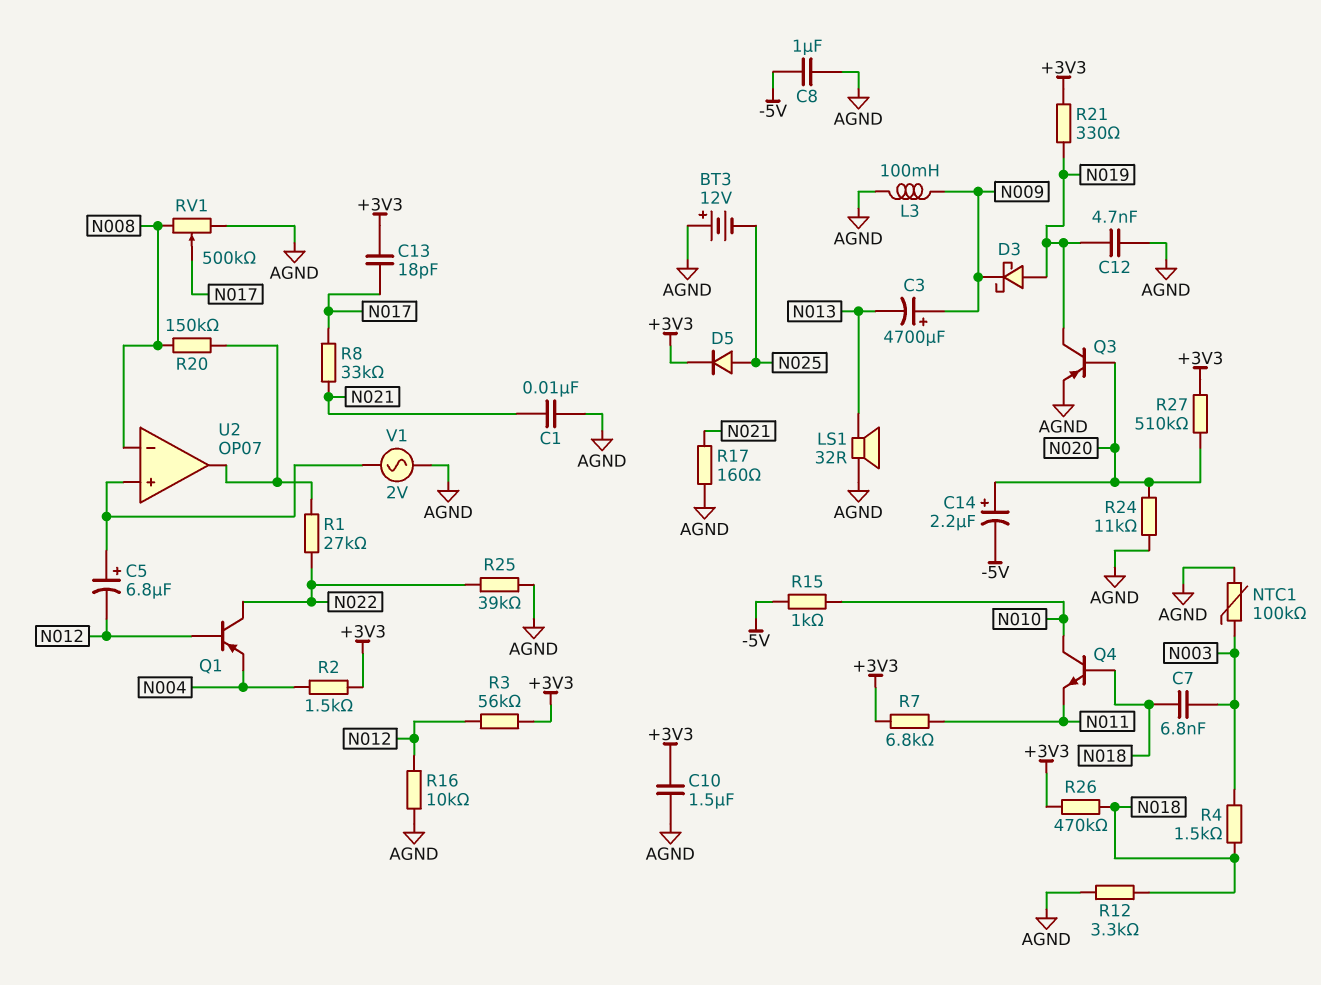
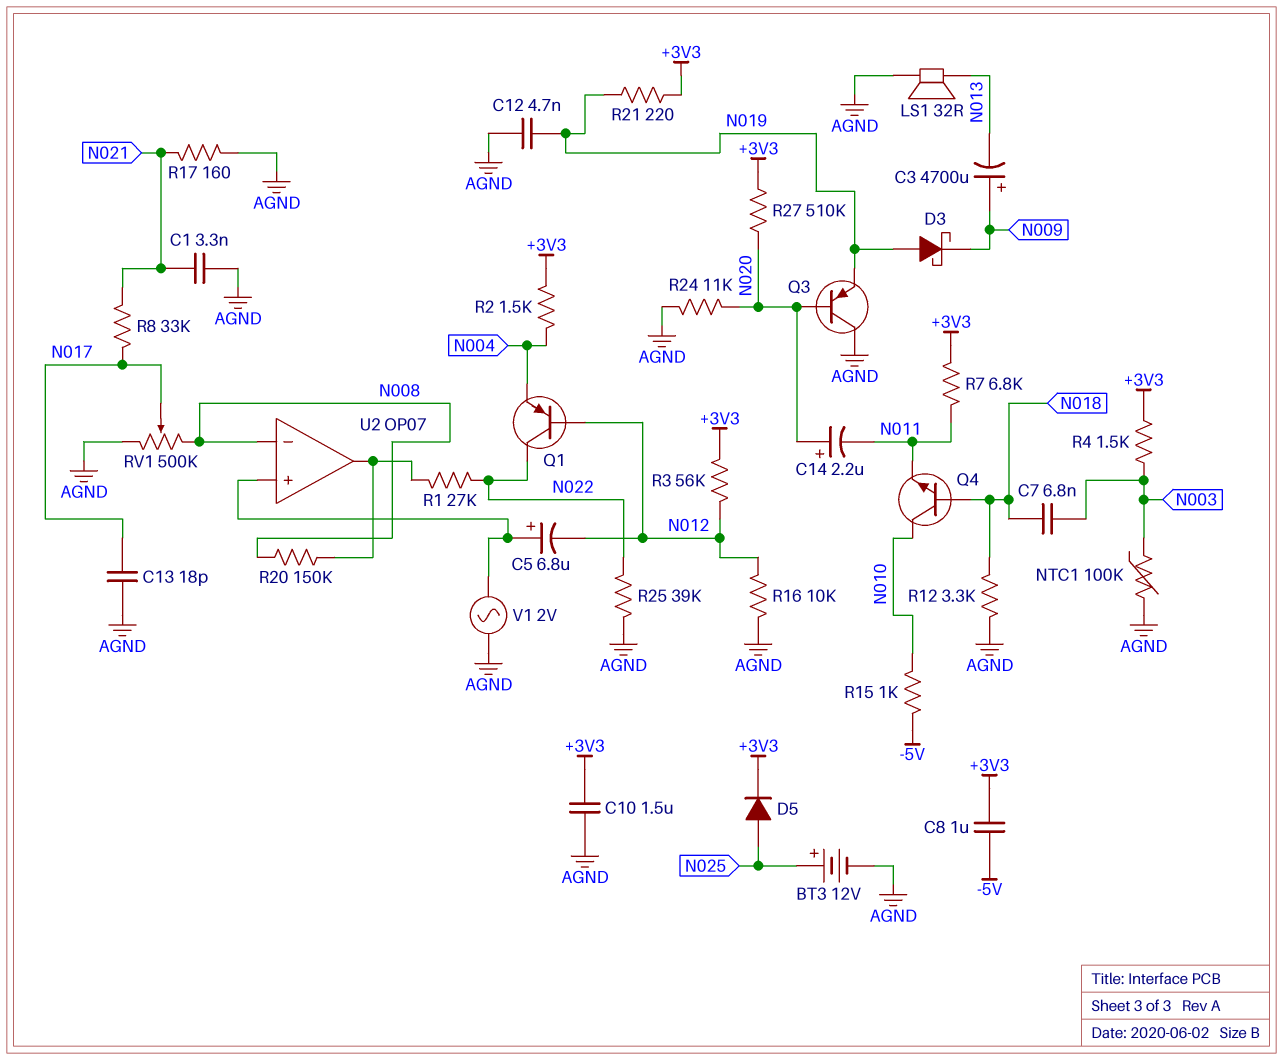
BT3: 12V (plus AGND, minus N025) -> 12V (plus N025, minus AGND)
C1: 10nF (AGND, N021) -> 3.3nF (AGND, N021)
C8: 1uF (-5V, AGND) -> 1uF (+3V3, -5V)
C13: 18pF (+3V3, N017) -> 18pF (AGND, N017)
C14: 2.2uF (plus N020, minus -5V) -> 2.2uF (plus N020, minus N011)
L3: 100mH (AGND, N009) -> none
Q3: PNP (B N020, C N019, E AGND) -> PNP (B N020, C AGND, E N019)
R4: 1.5k (N003, N018) -> 1.5k (+3V3, N003)
R21: 330 (+3V3, N019) -> 220 (+3V3, N019)
R26: 470k (+3V3, N018) -> none

